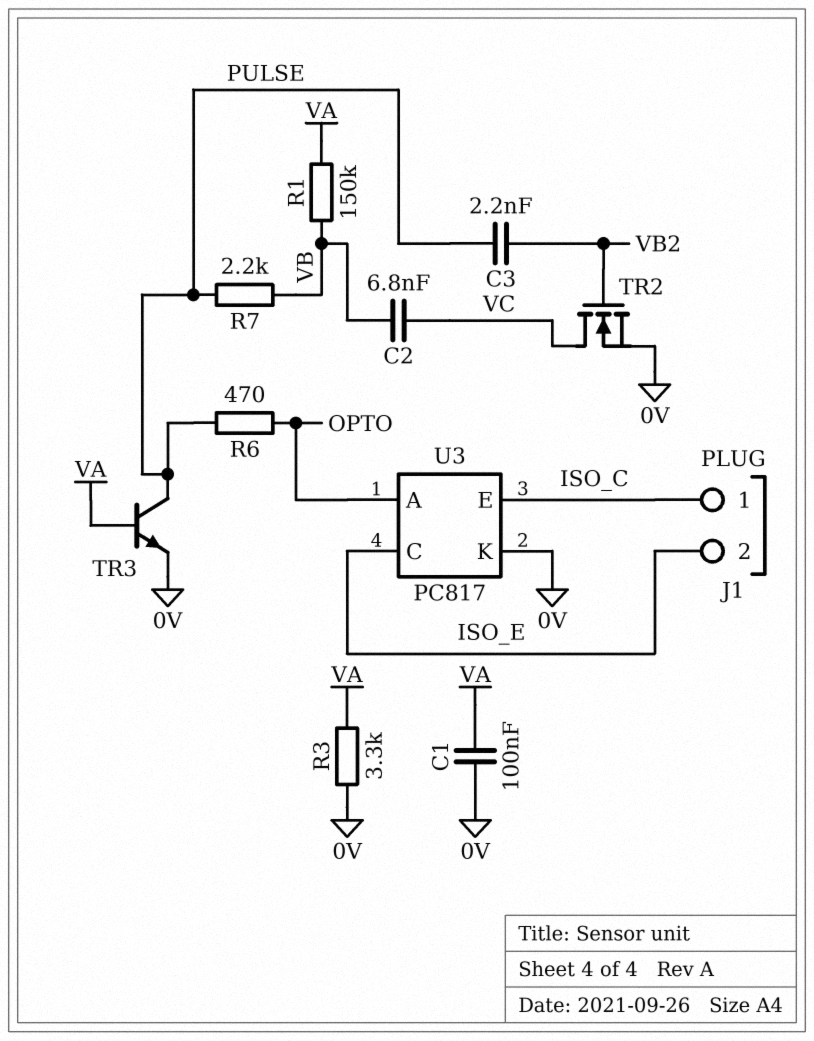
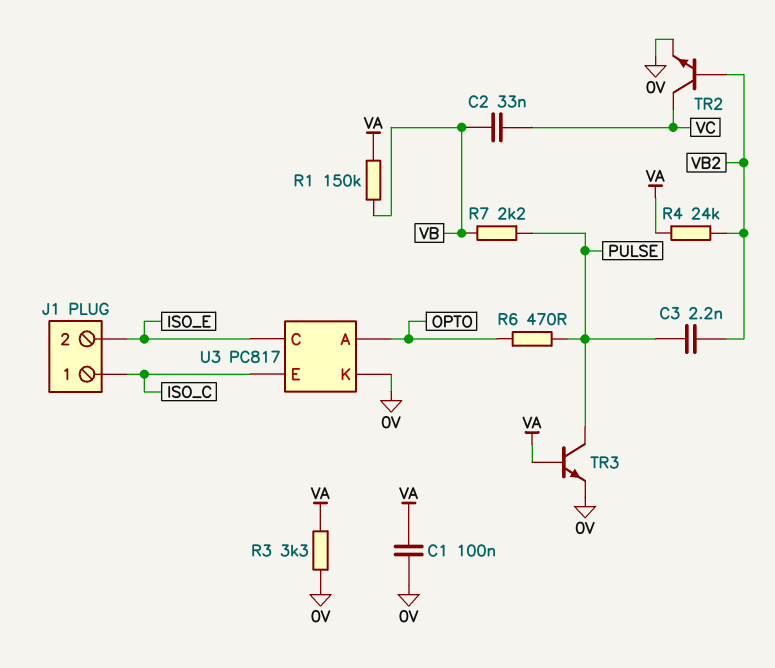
C2: 6.8nF (VB, VC) -> 33nF (VB, VC)
R4: none -> 24k (VA, VB2)
TR2: NMOS (G VB2, D VC, S 0V) -> NPN (B VB2, C VC, E 0V)

